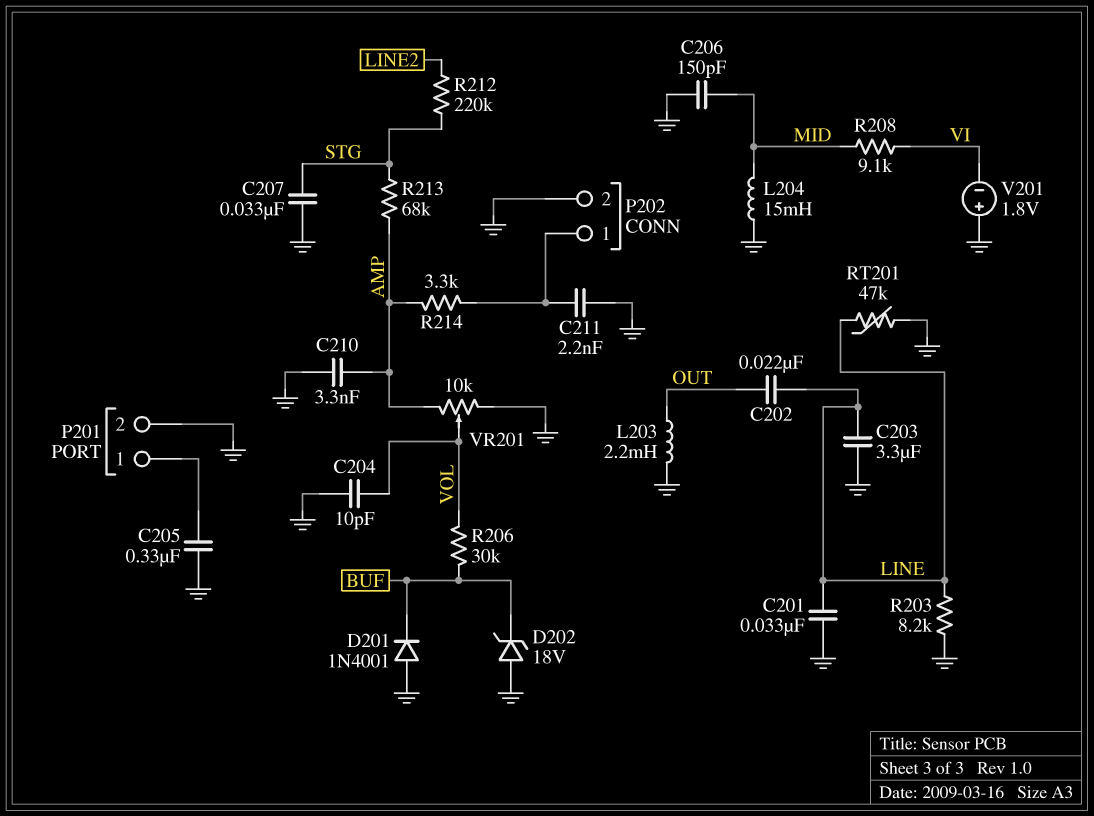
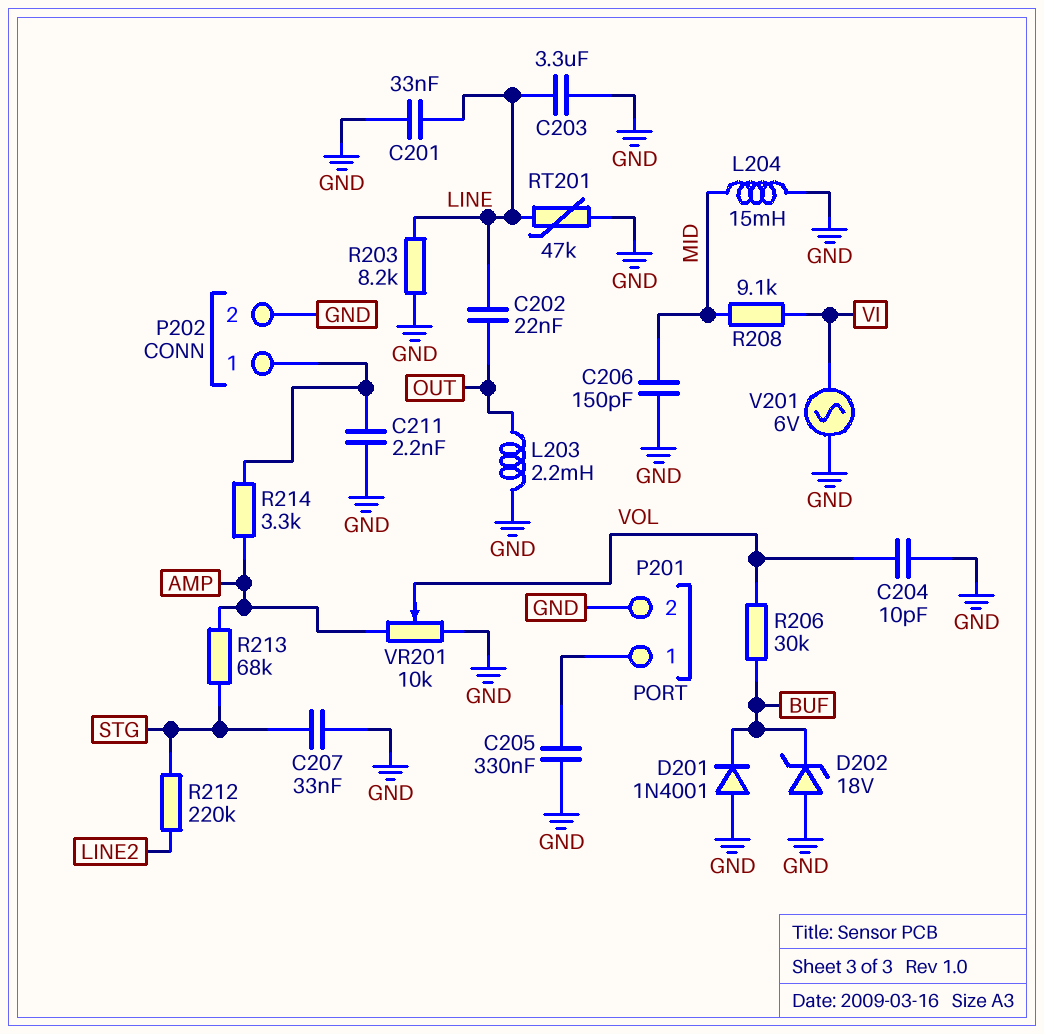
C210: 3.3nF (AMP, GND) -> none
V201: 1.8V (plus GND, minus VI) -> AC 6V (GND, VI)

